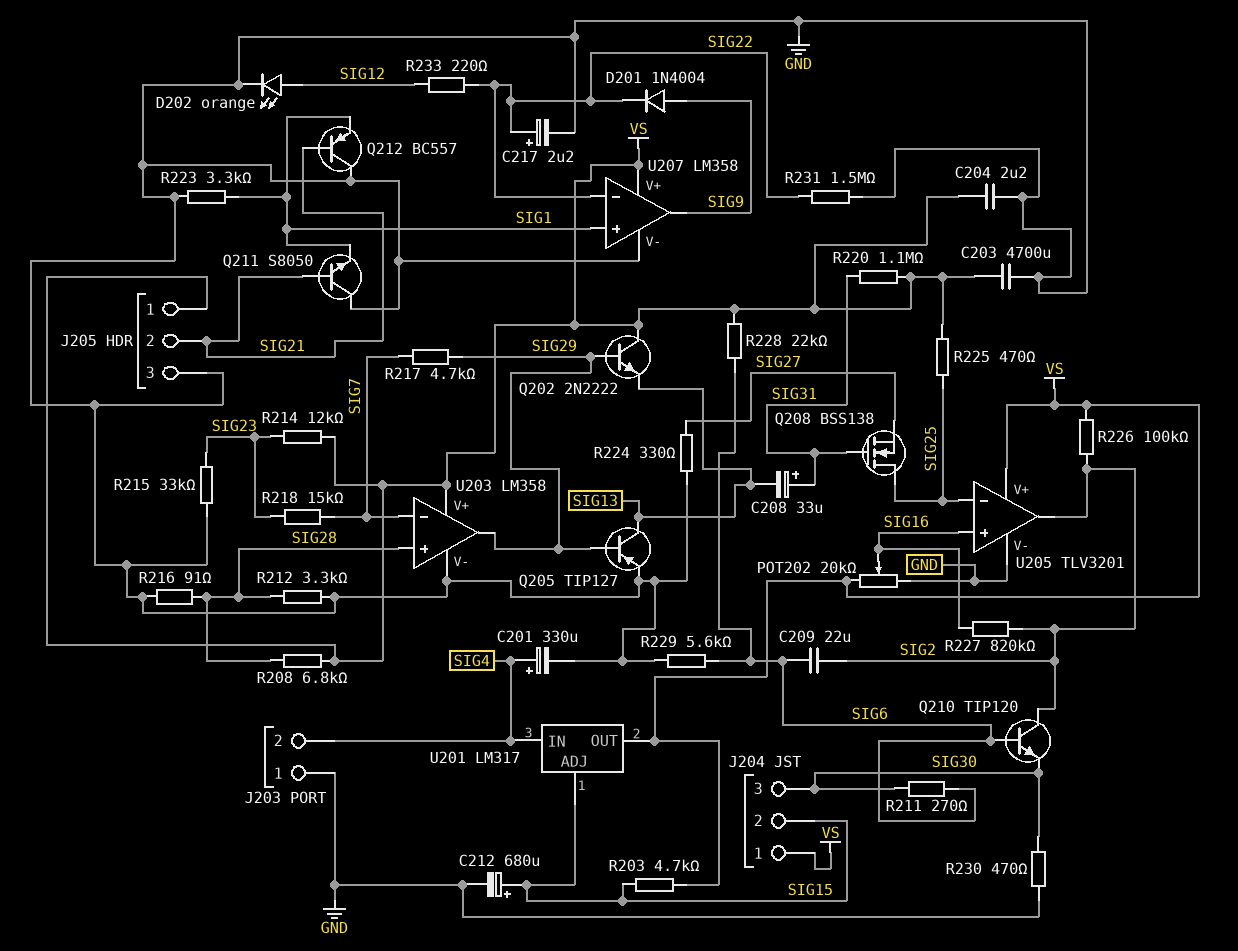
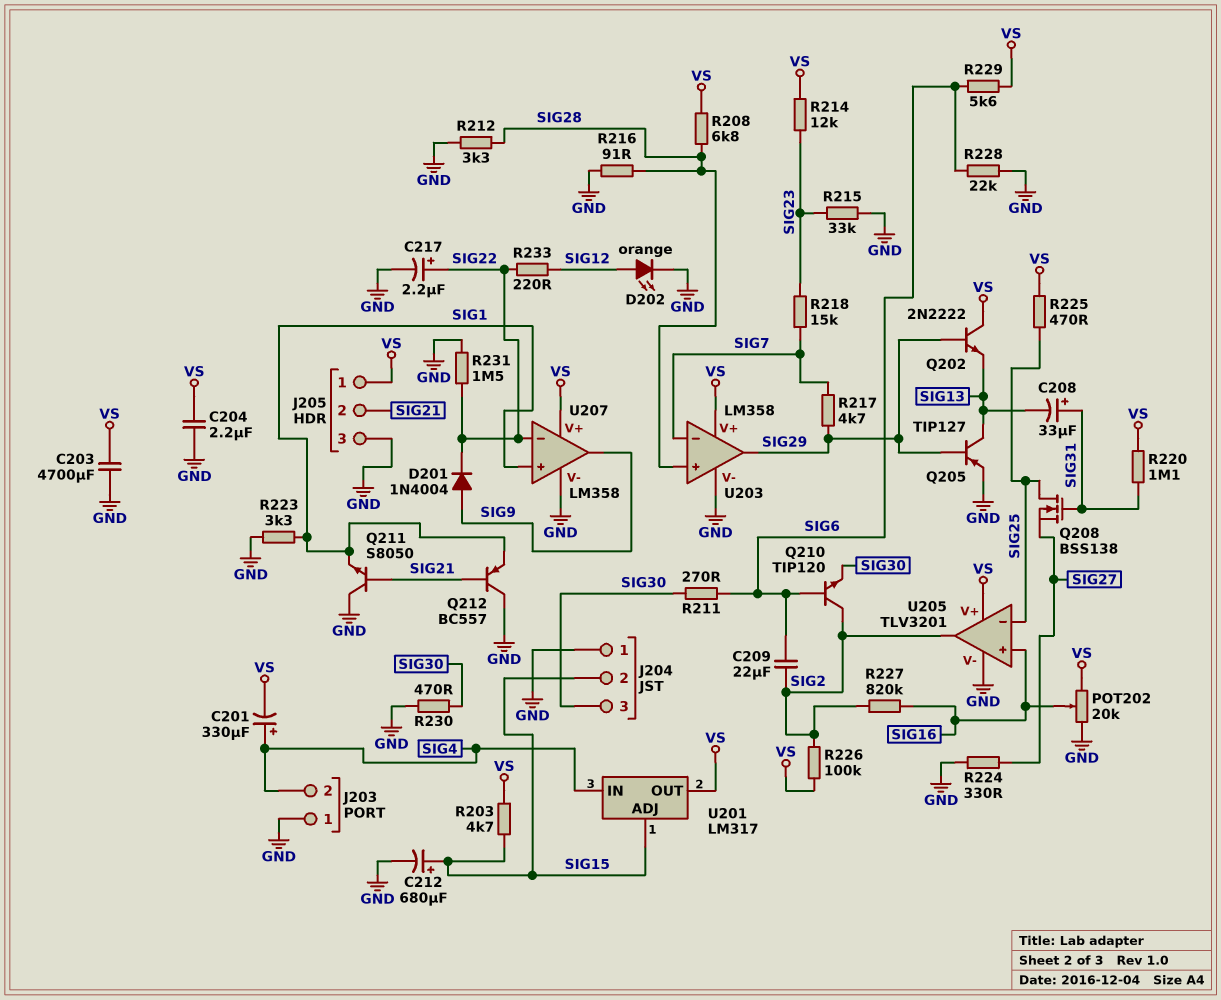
C201: 330uF (plus SIG4, minus GND) -> 330uF (plus SIG4, minus VS)
J204 pin 1: VS -> GND
R228: 22k (SIG6, VS) -> 22k (GND, SIG6)
R229: 5.6k (GND, SIG6) -> 5.6k (SIG6, VS)

